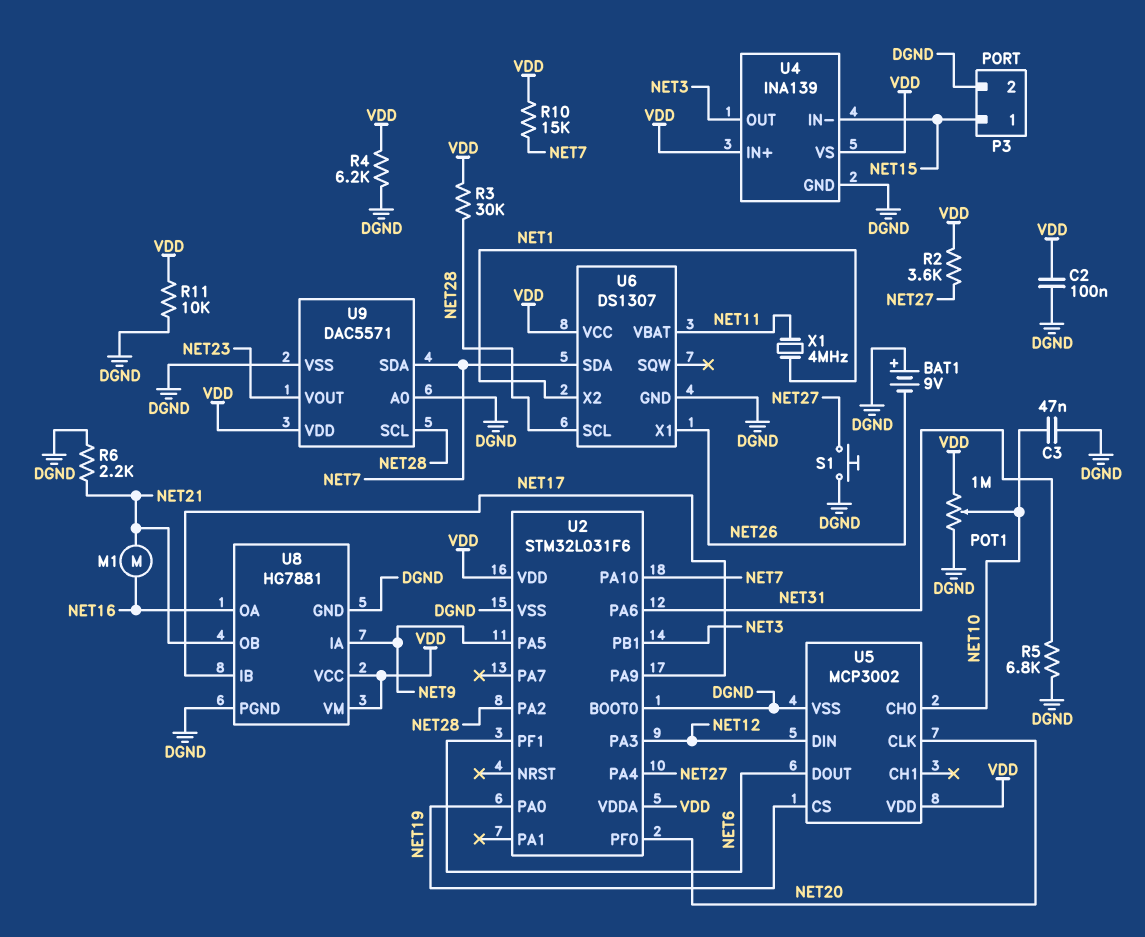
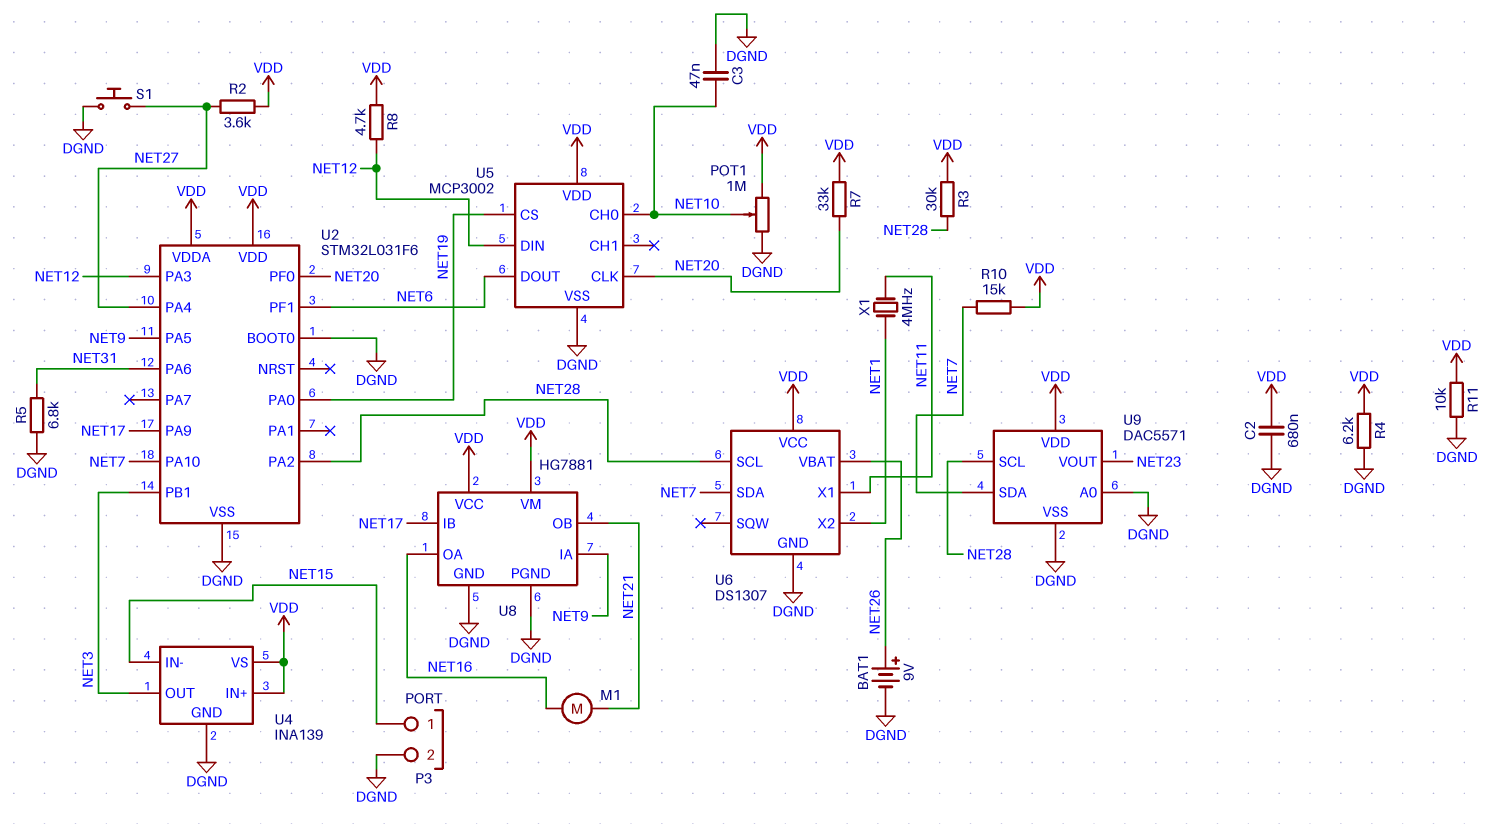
BAT1: 9V (plus DGND, minus NET26) -> 9V (plus NET26, minus DGND)
C2: 100nF (DGND, VDD) -> 680nF (DGND, VDD)
R6: 2.2k (DGND, NET21) -> none
R7: none -> 33k (NET20, VDD)
R8: none -> 4.7k (NET12, VDD)
U6 pin VBAT: NET11 -> NET26
U6 pin X1: NET26 -> NET11

